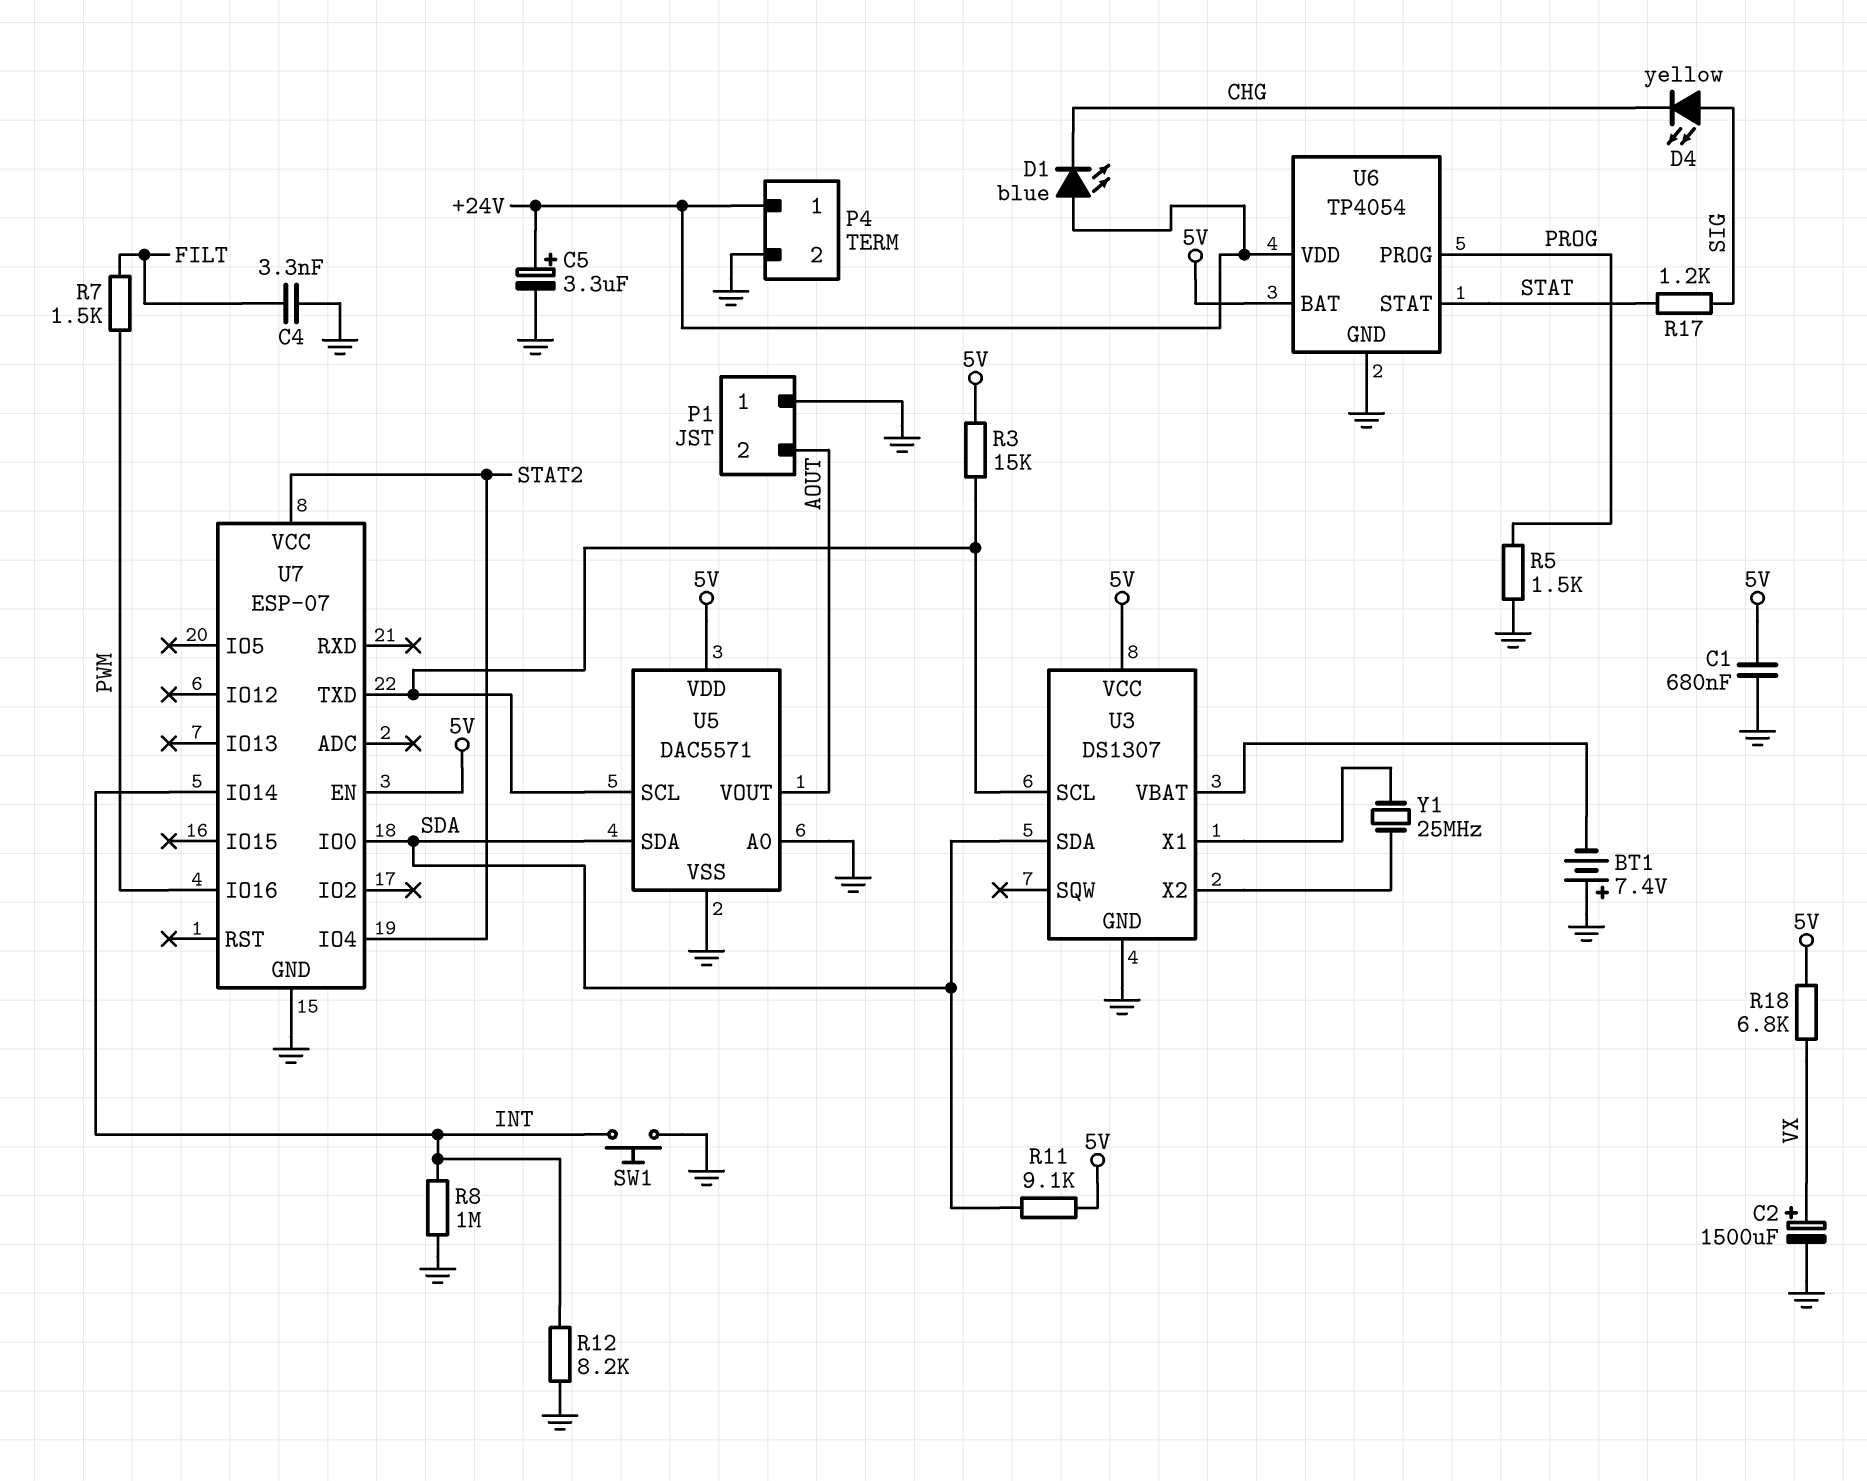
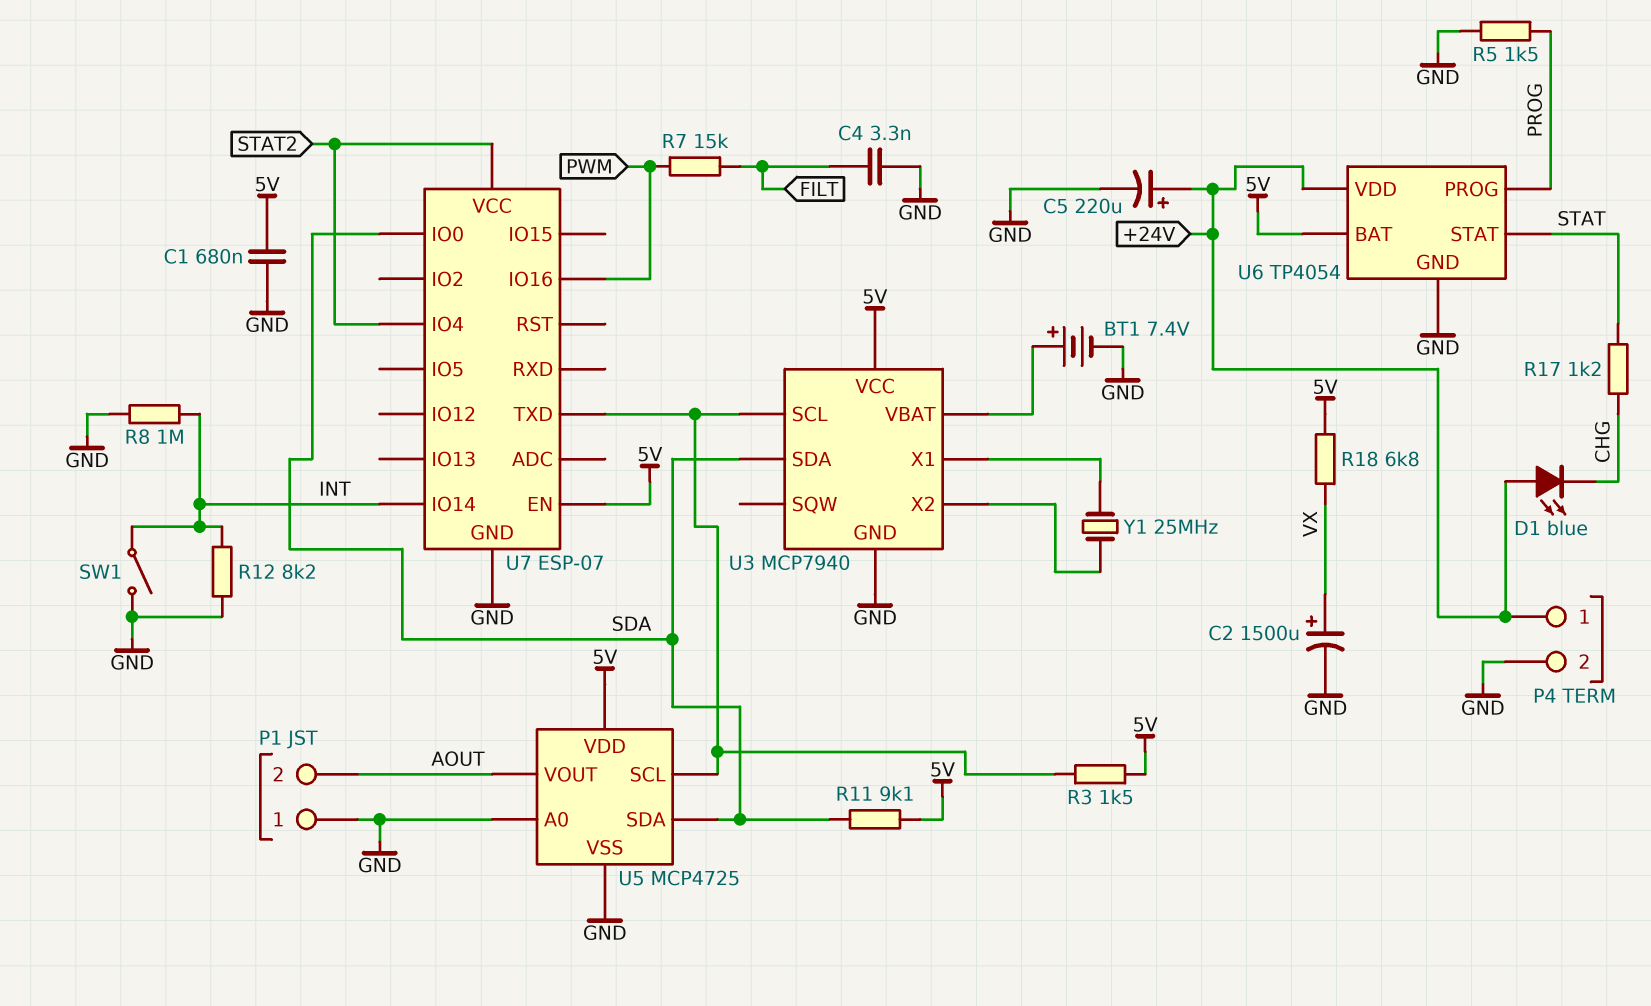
BT1: 7.4V (plus GND, minus U3/VBAT) -> 7.4V (plus U3/VBAT, minus GND)
C5: 3.3uF (plus +24V, minus GND) -> 220uF (plus +24V, minus GND)
D4: LED yellow (A SIG, K CHG) -> none
R3: 15k (5V, U3/SCL) -> 1.5k (5V, U3/SCL)
R7: 1.5k (FILT, PWM) -> 15k (FILT, PWM)
R17: 1.2k (SIG, STAT) -> 1.2k (CHG, STAT)
SW1: button (GND, INT) -> switch (GND, INT)
U3: DS1307 -> MCP7940
U5: DAC5571 -> MCP4725

